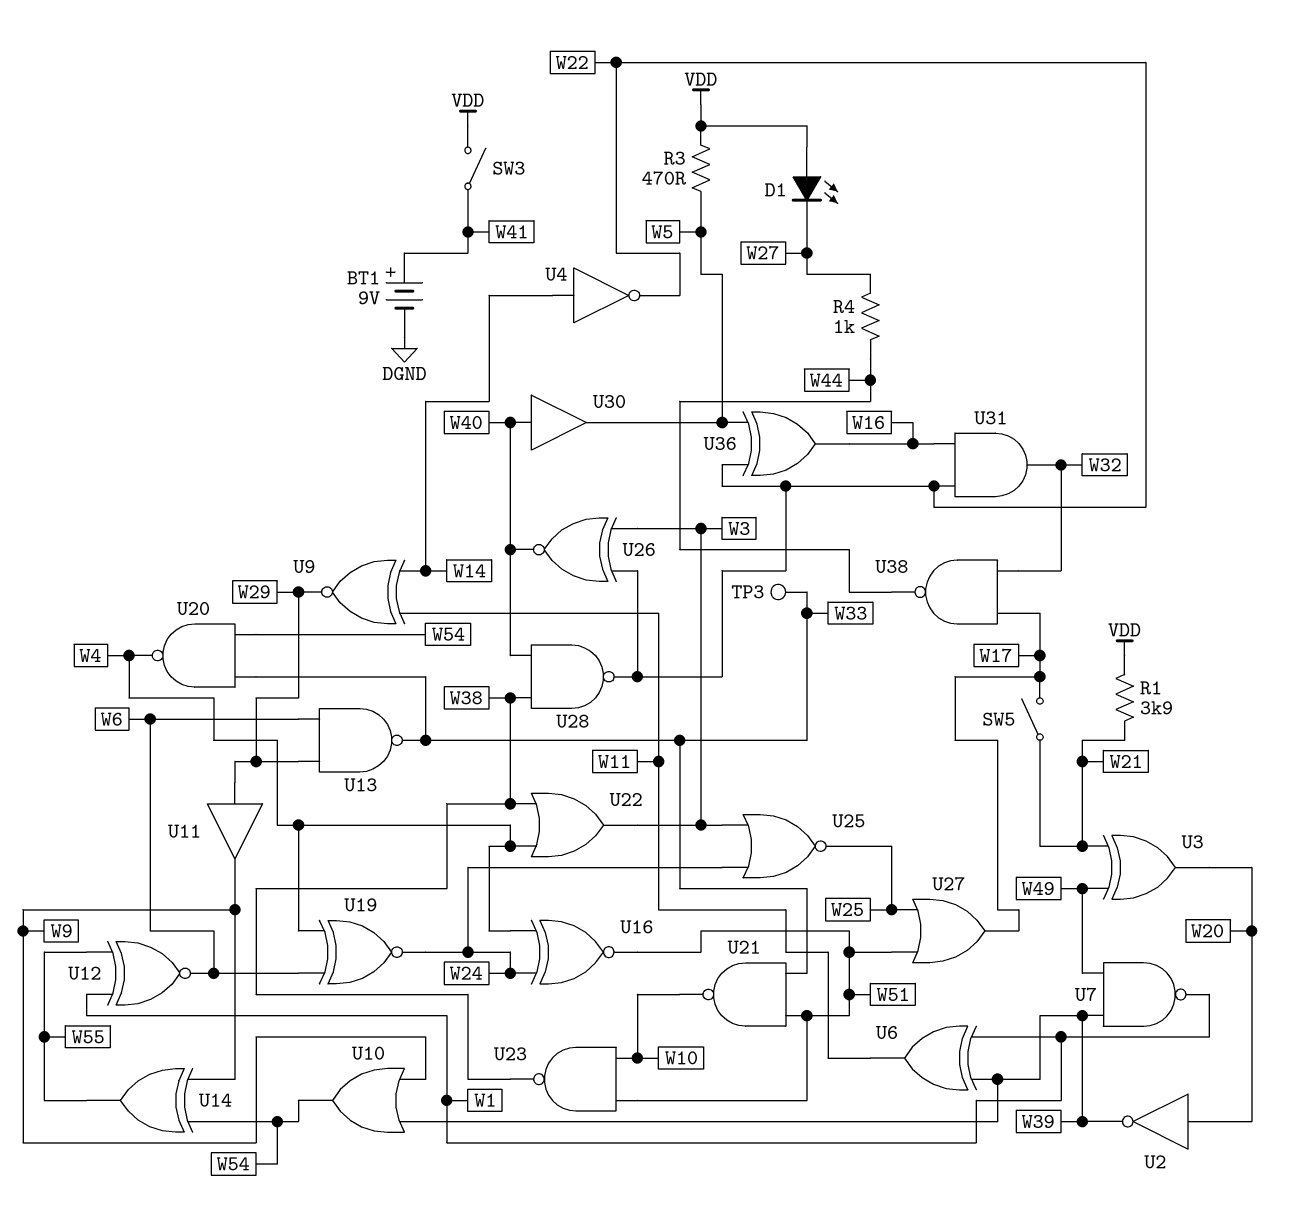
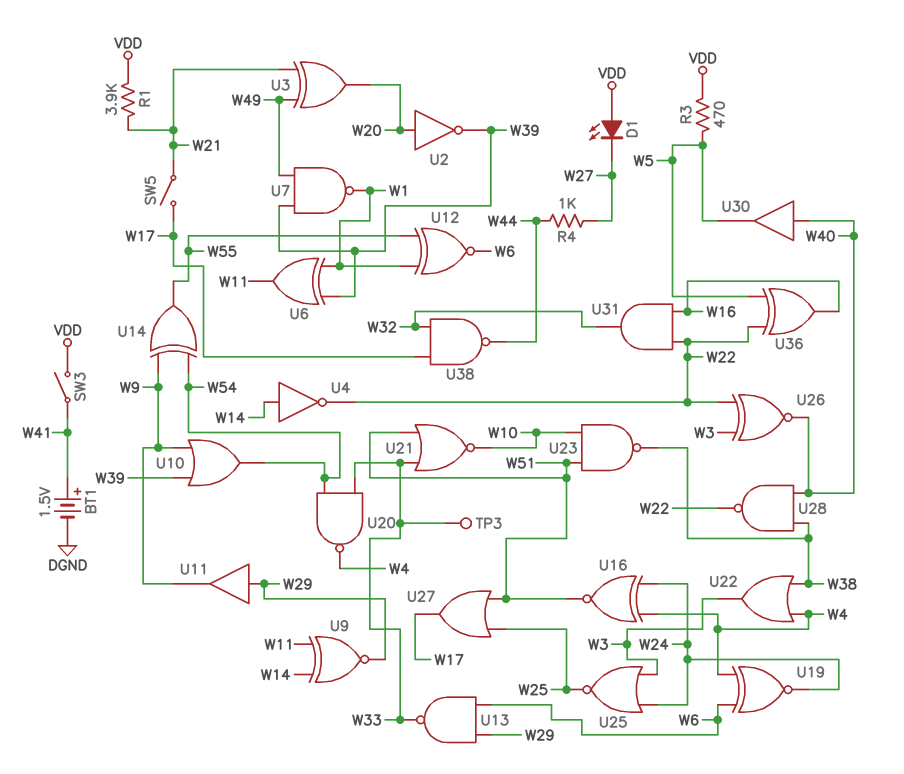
BT1: 9V (plus W41, minus DGND) -> 1.5V (plus W41, minus DGND)
U21: NAND (in W33, in W51, out W10) -> NOR (in W33, in W51, out W10)

